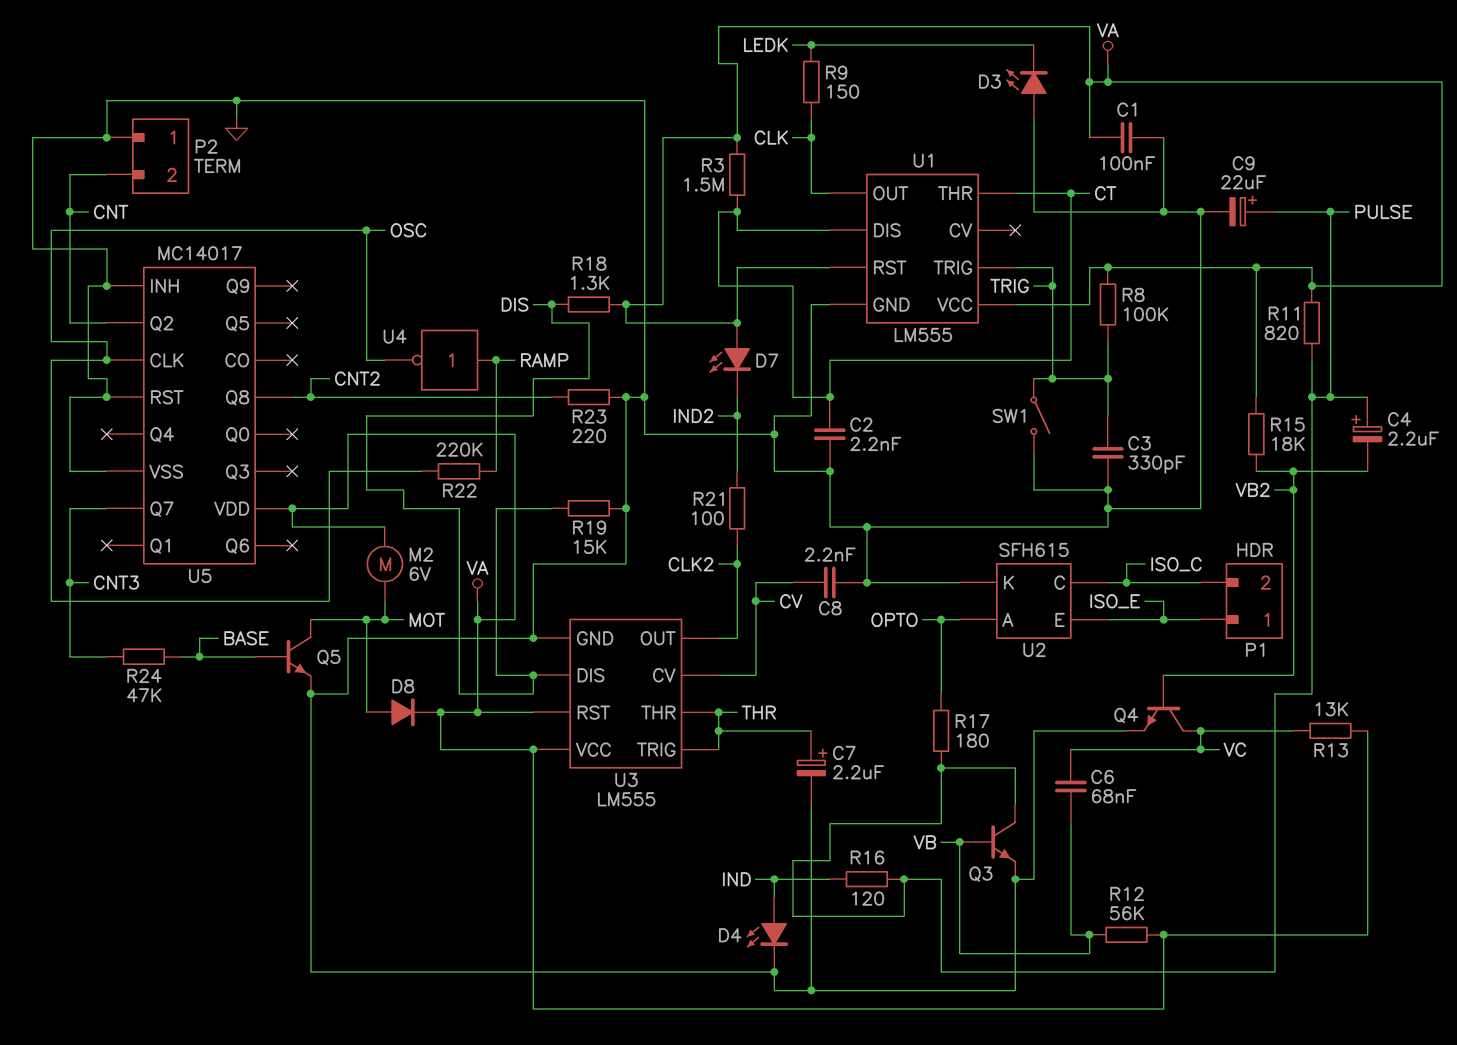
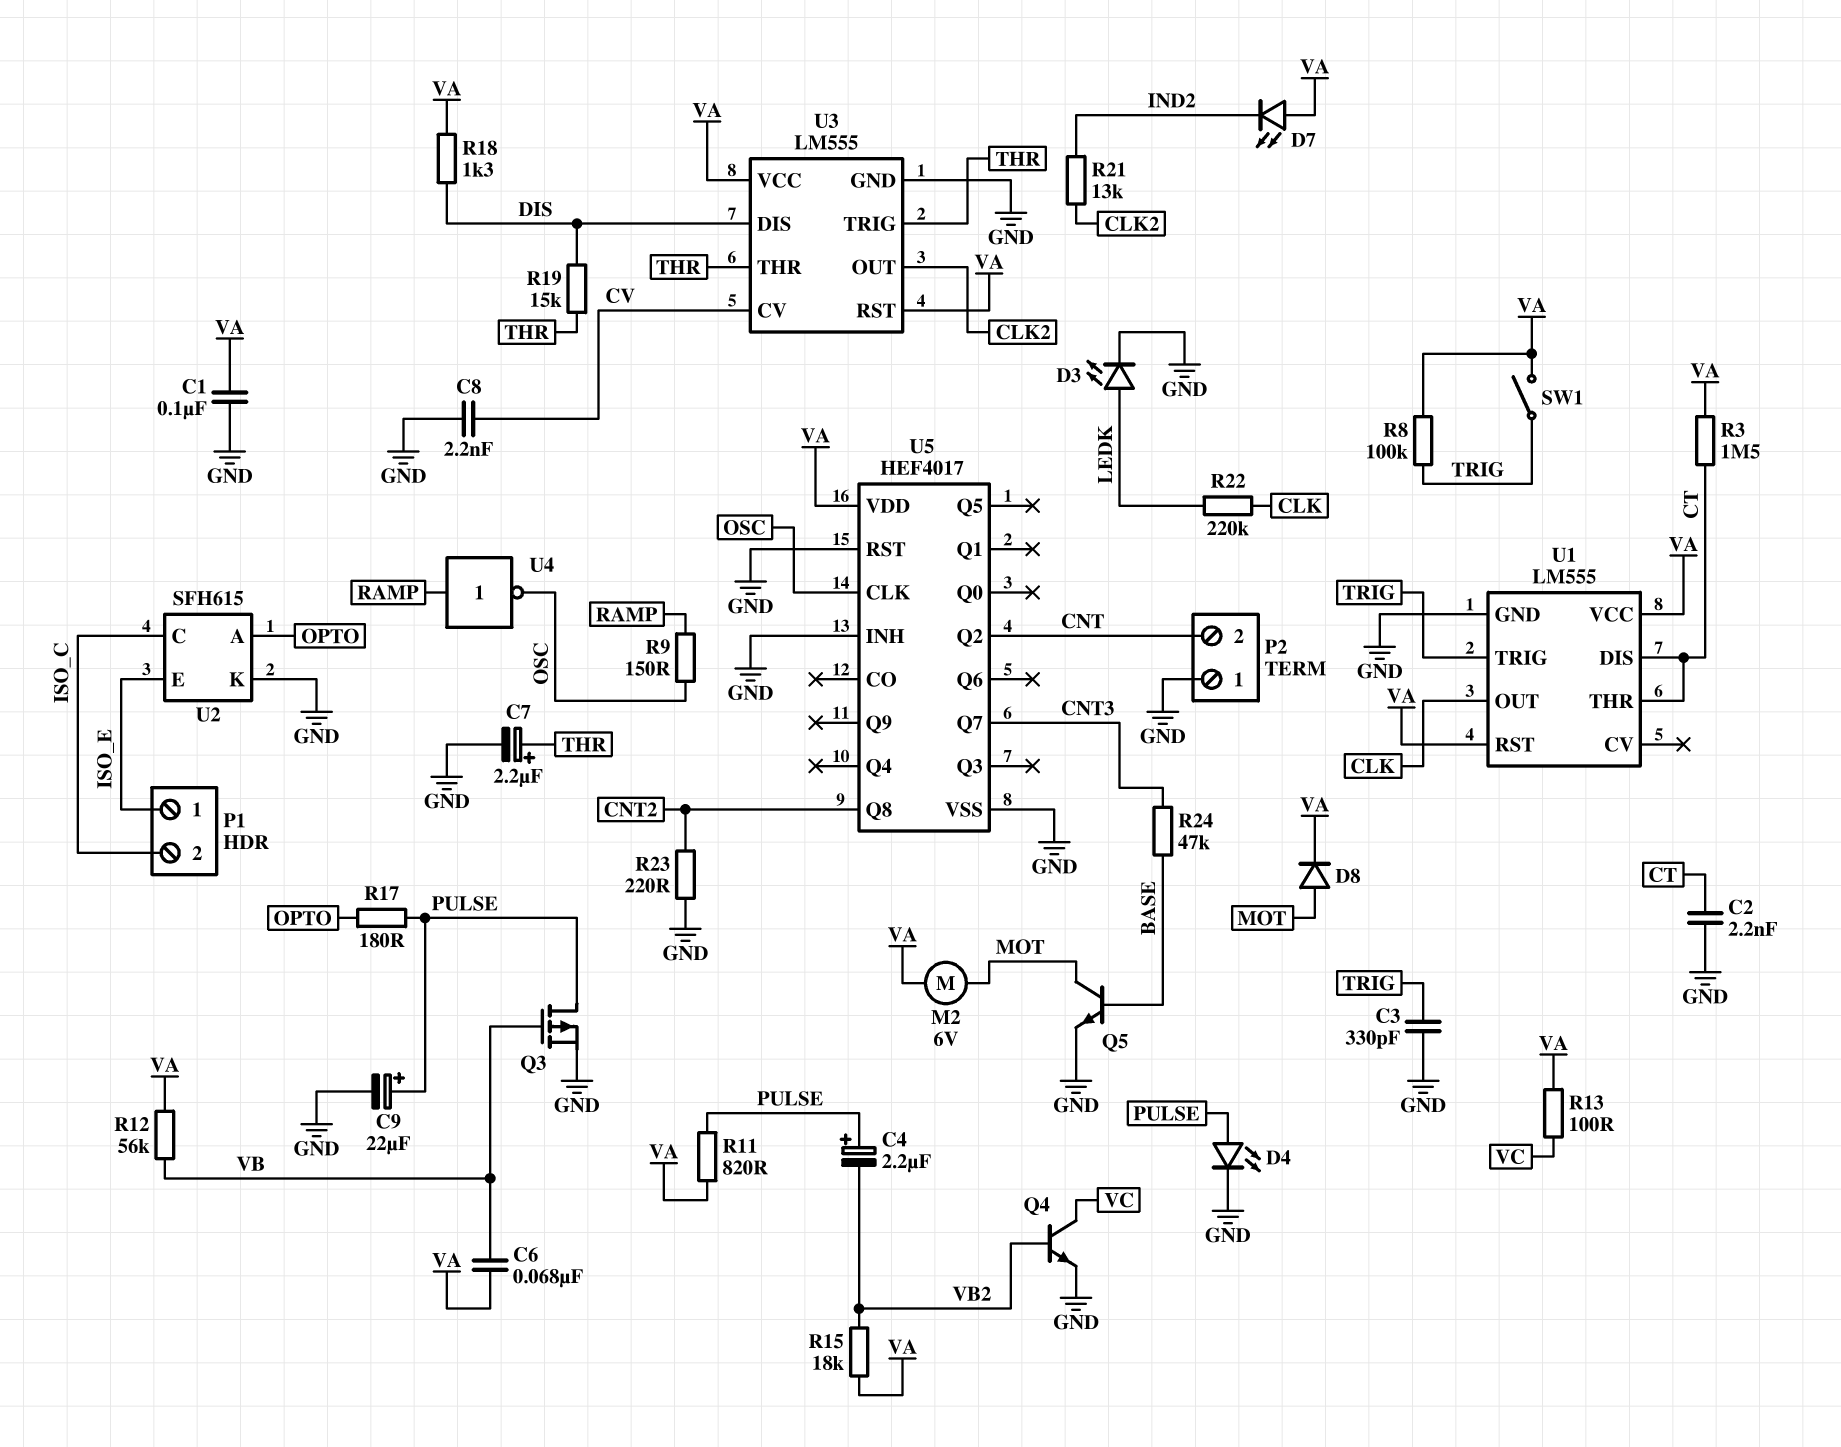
C6: 68nF (VB, VC) -> 68nF (VA, VB)
D3: LED (A GND, K LEDK) -> LED (A LEDK, K GND)
D4: LED (A IND, K GND) -> LED (A PULSE, K GND)
Q3: NPN (B VB, C PULSE, E GND) -> PMOS (G VB, D PULSE, S GND)
R9: 150 (CLK, LEDK) -> 150 (OSC, RAMP)
R13: 13k (VA, VC) -> 100 (VA, VC)
R16: 120 (IND, PULSE) -> none
R19: 15k (DIS, GND) -> 15k (DIS, THR)
R21: 100 (CLK2, IND2) -> 13k (CLK2, IND2)
R22: 220k (OSC, RAMP) -> 220k (CLK, LEDK)
SW1: switch (GND, TRIG) -> switch (TRIG, VA)
U5: MC14017 -> HEF4017

